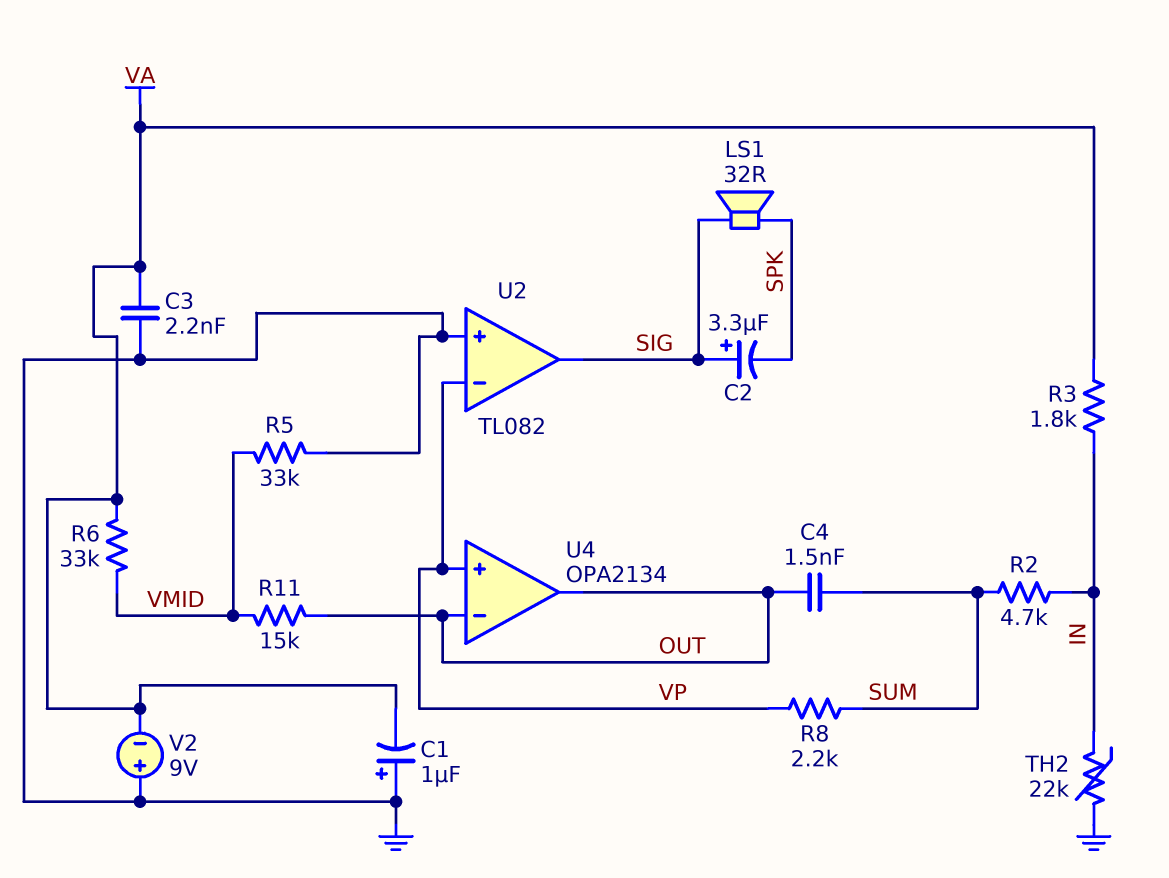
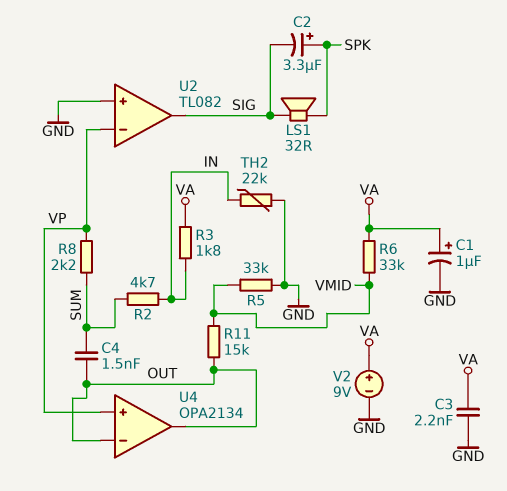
C1: 1uF (plus GND, minus VA) -> 1uF (plus VA, minus GND)
C2: 3.3uF (plus SIG, minus SPK) -> 3.3uF (plus SPK, minus SIG)
V2: 9V (plus GND, minus VA) -> 9V (plus VA, minus GND)

